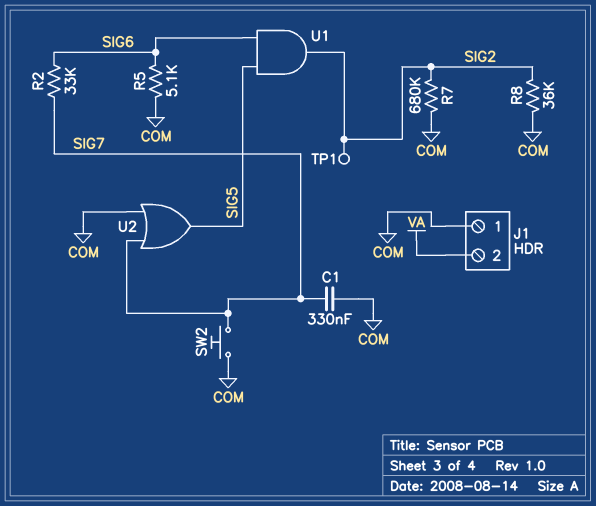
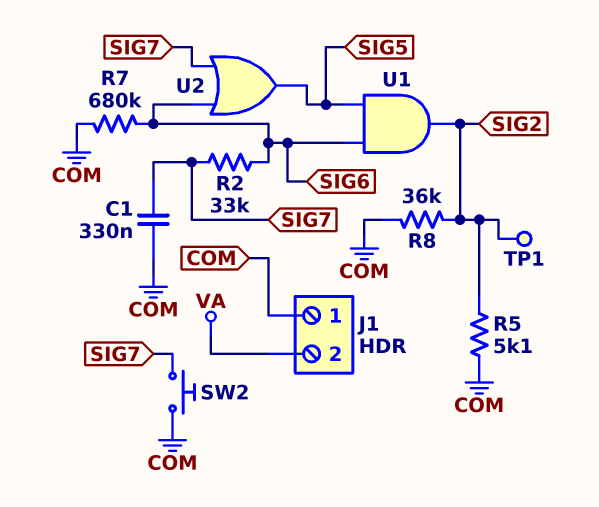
R5: 5.1k (COM, SIG6) -> 5.1k (COM, SIG2)
R7: 680k (COM, SIG2) -> 680k (COM, SIG6)
U2: OR (in COM, in SIG7, out SIG5) -> OR (in SIG6, in SIG7, out SIG5)

